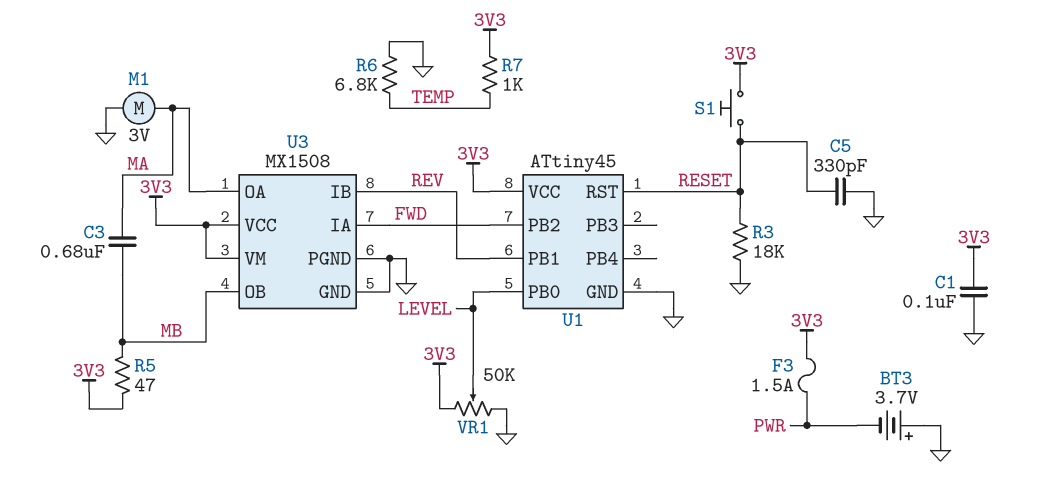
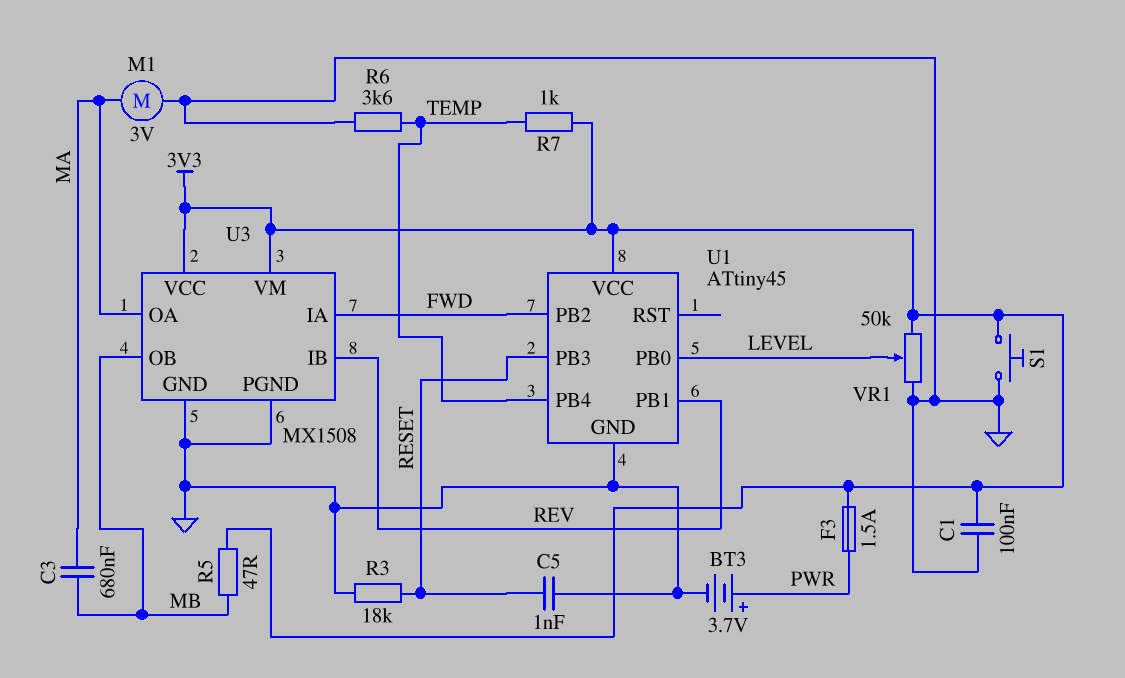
BT3: 3.7V (plus GND, minus PWR) -> 3.7V (plus PWR, minus GND)
C5: 330pF (GND, RESET) -> 1nF (GND, RESET)
R6: 6.8k (GND, TEMP) -> 3.6k (GND, TEMP)
S1: button (3V3, RESET) -> button (3V3, GND)
U1 pin PB3: none -> RESET
U1 pin PB4: none -> TEMP
U1 pin RST: RESET -> none

